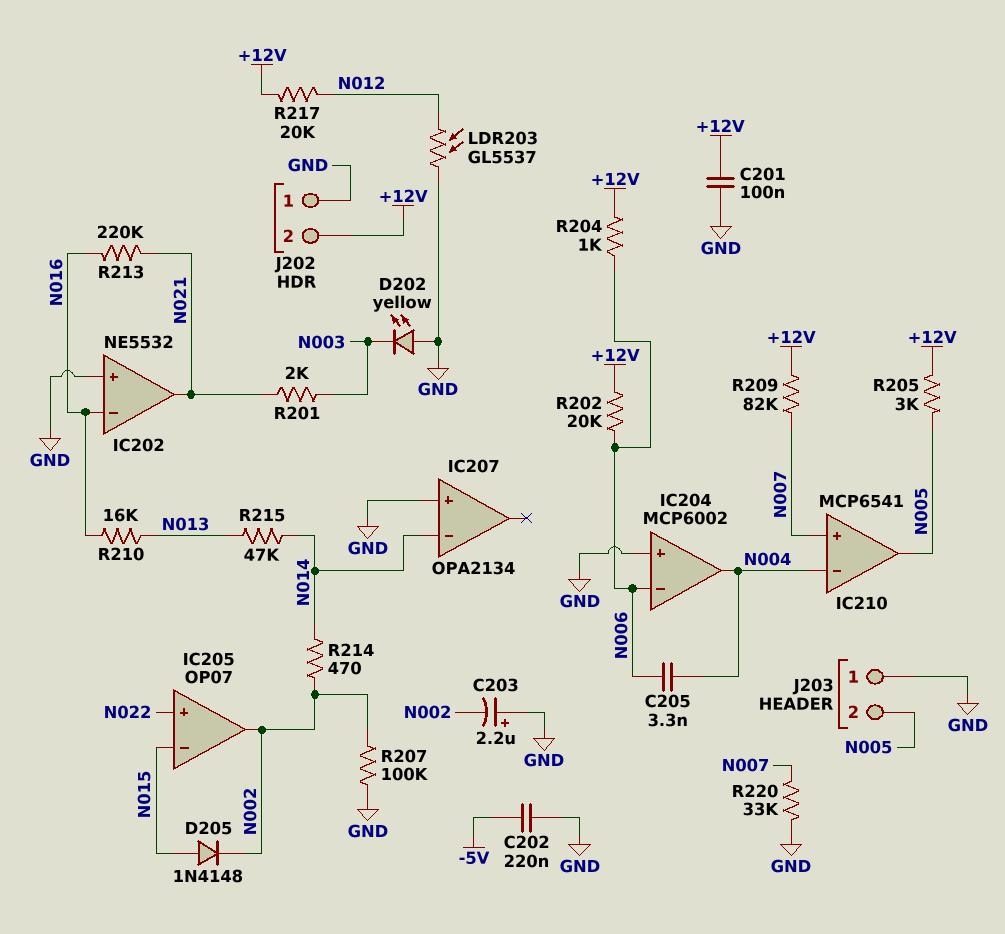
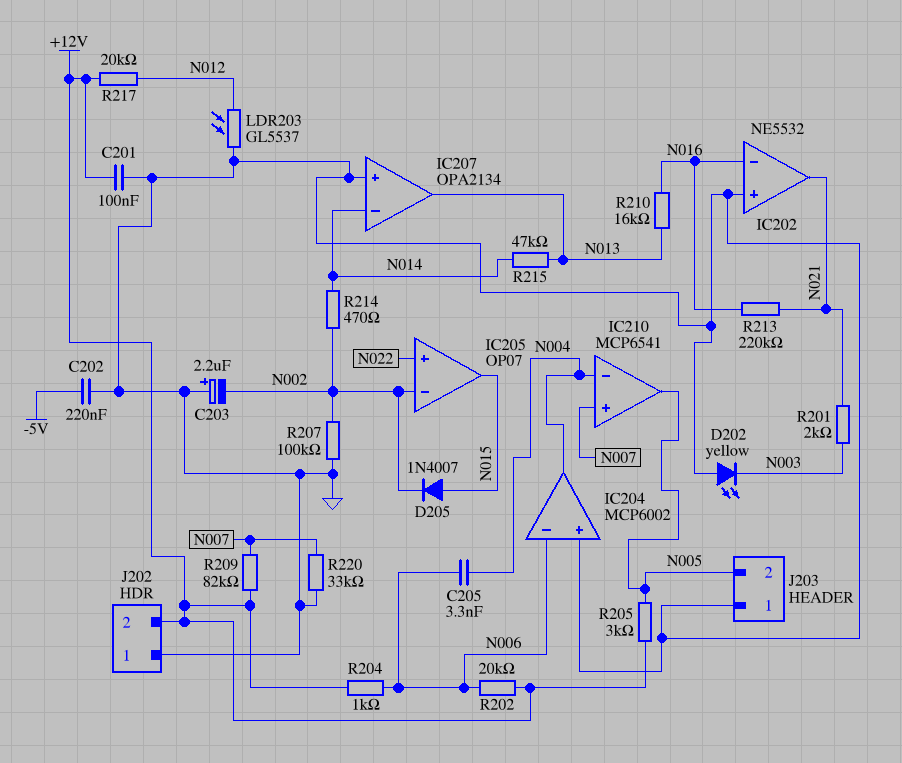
D205: diode 1N4148 (A N015, K N002) -> diode 1N4007 (A N015, K N002)
IC205 pin in-: N015 -> N002
IC205 pin out: N002 -> N015
IC207 pin out: none -> N013

